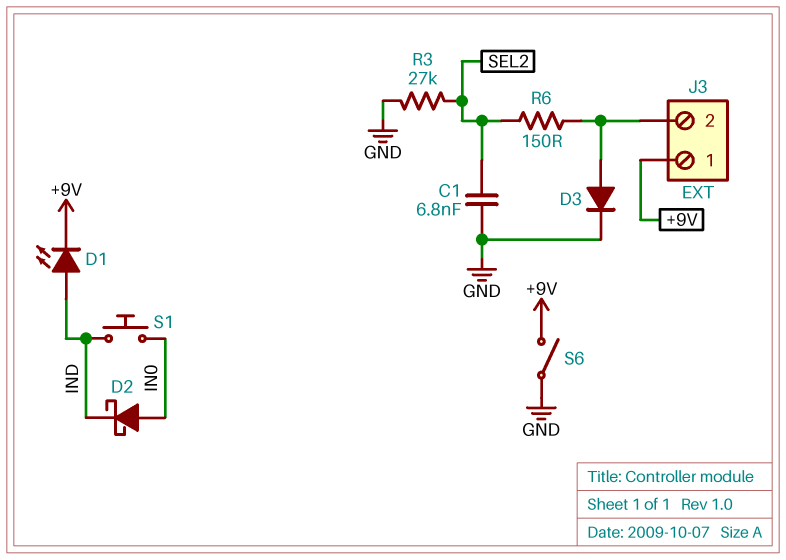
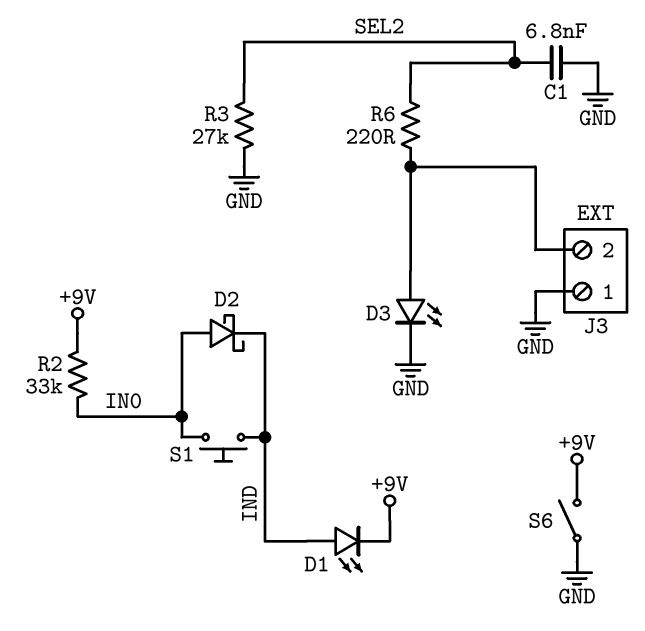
D3: diode (A J3/2, K GND) -> LED (A J3/2, K GND)
J3 pin 1: +9V -> GND
R2: none -> 33k (+9V, IN0)
R6: 150 (J3/2, SEL2) -> 220 (J3/2, SEL2)

